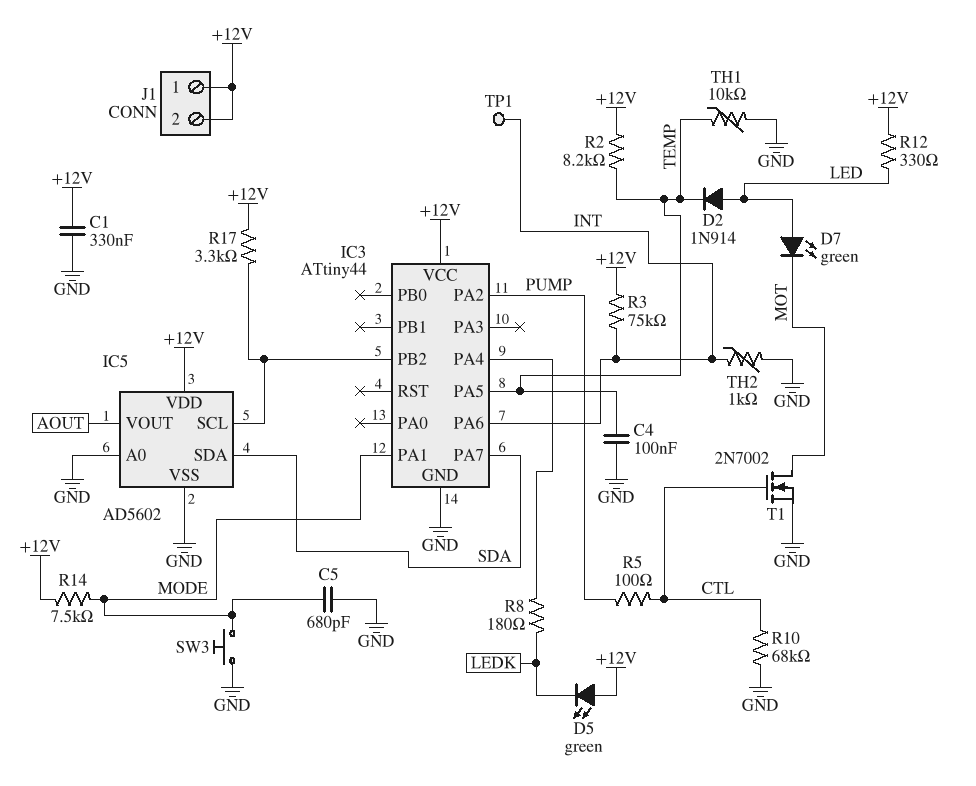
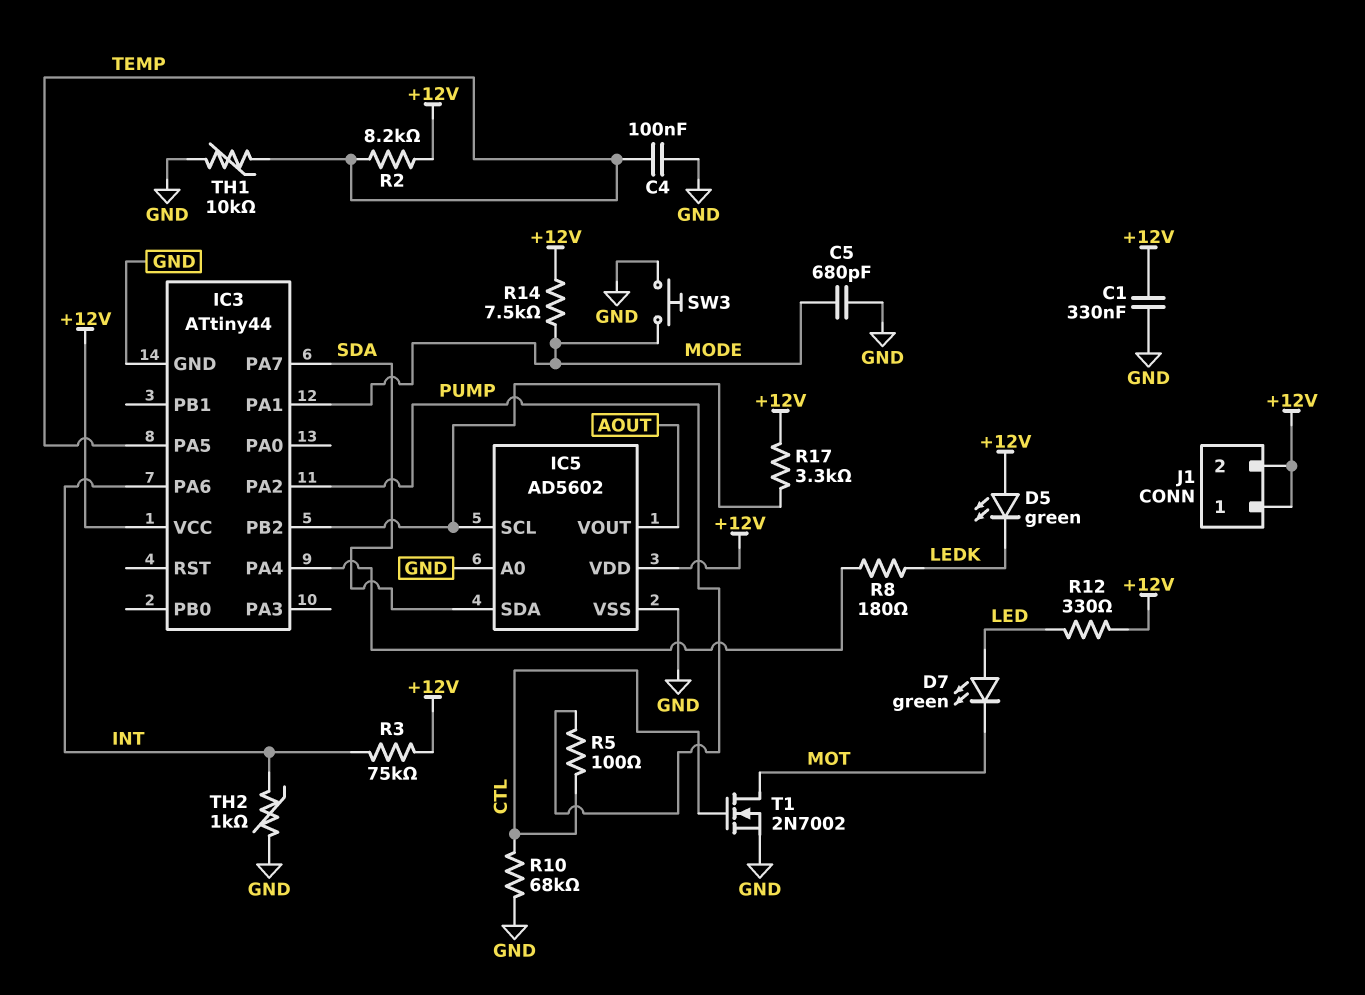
D2: diode 1N914 (A LED, K TEMP) -> none
TP1: test point (INT) -> none

